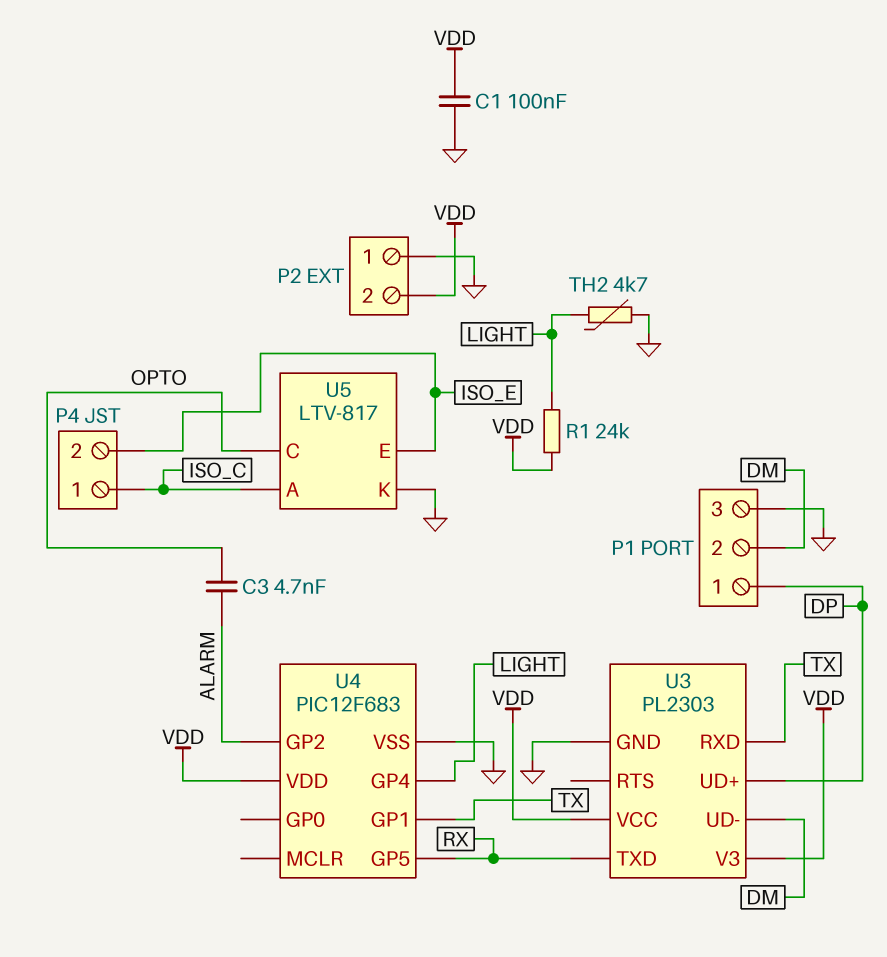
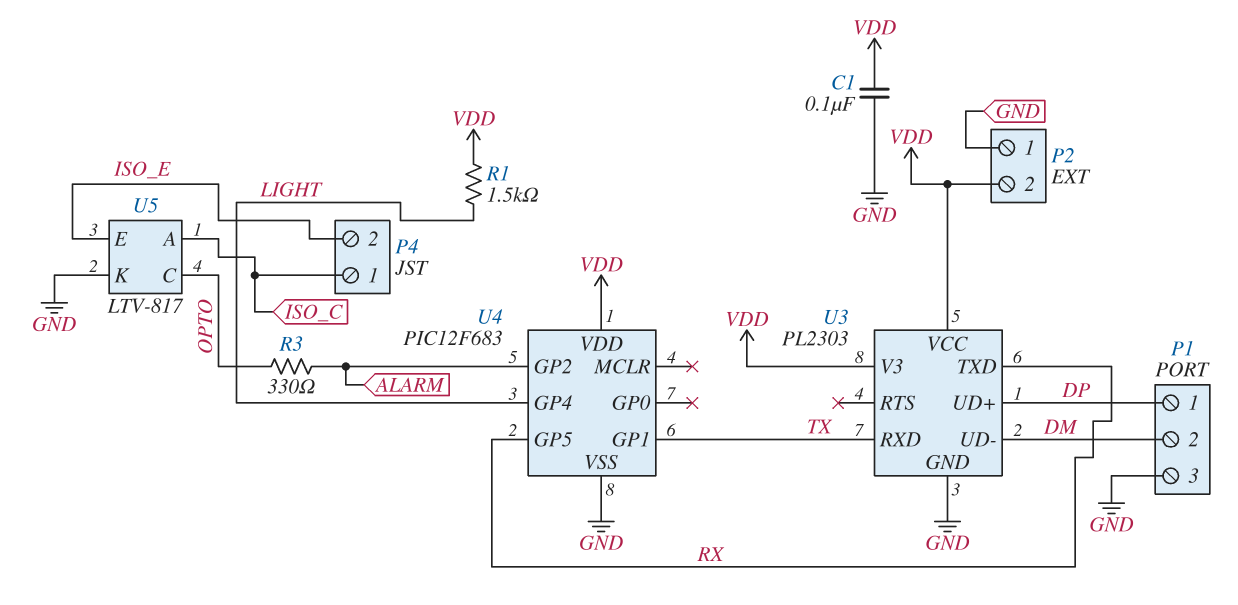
C3: 4.7nF (ALARM, OPTO) -> none
R1: 24k (LIGHT, VDD) -> 1.5k (LIGHT, VDD)
R3: none -> 330 (ALARM, OPTO)
TH2: 4.7k (GND, LIGHT) -> none

